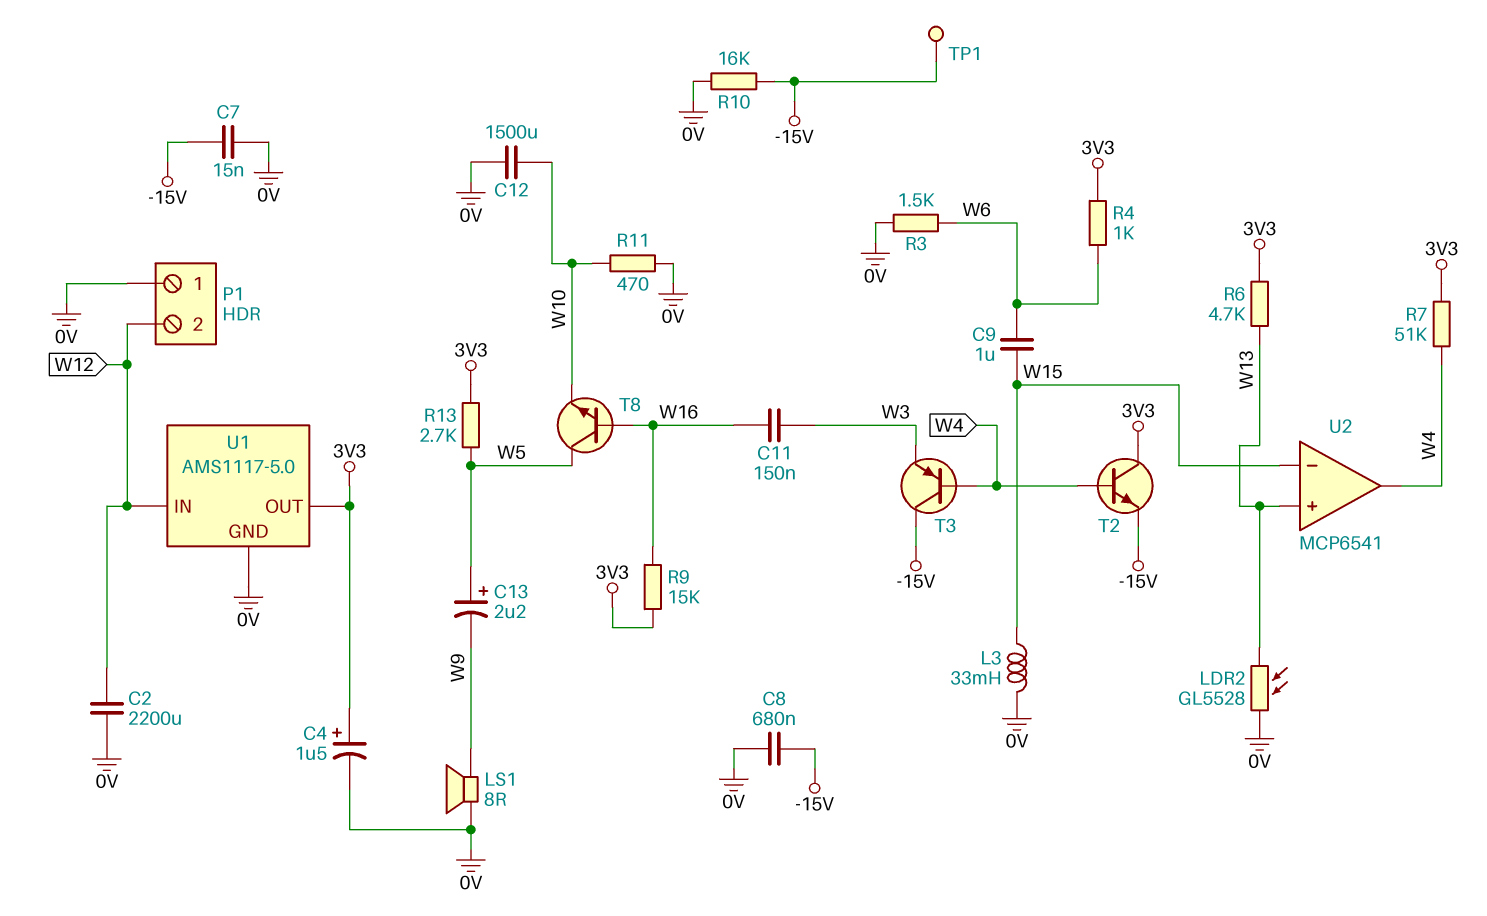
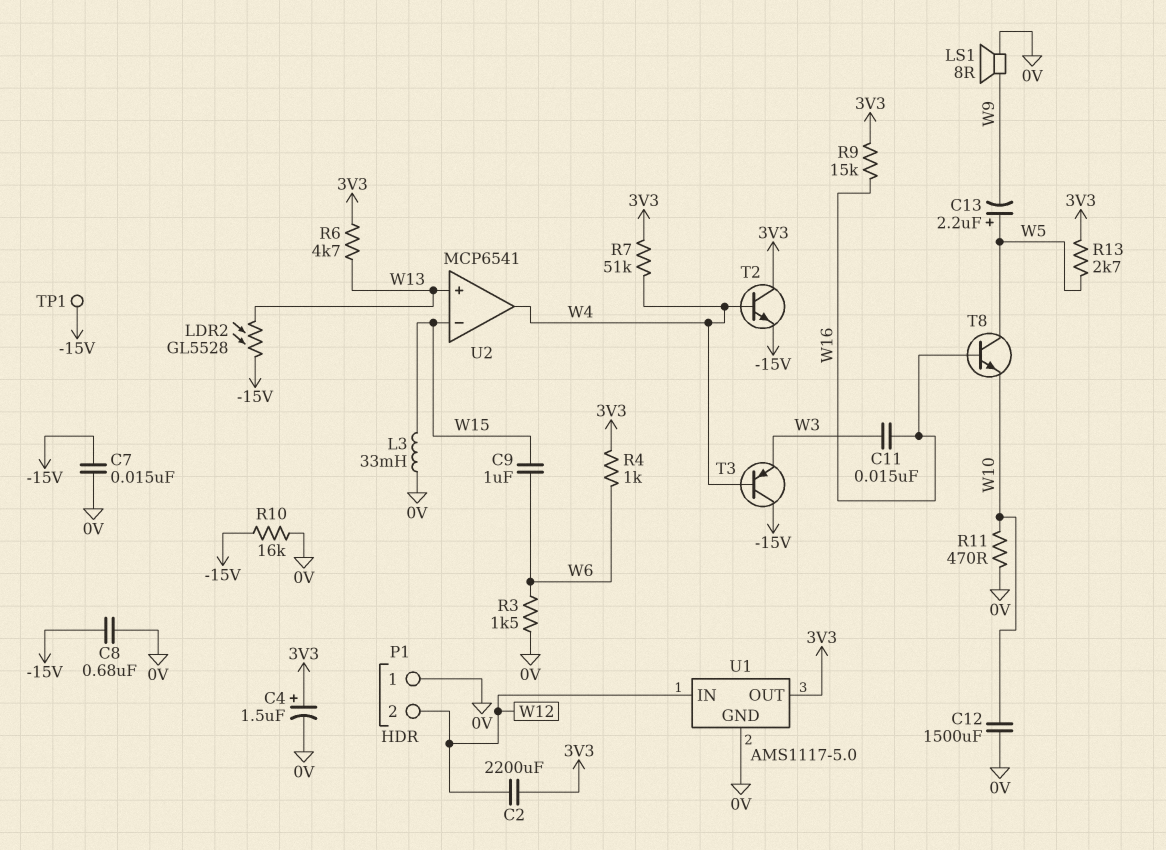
C2: 2200uF (0V, W12) -> 2200uF (3V3, W12)
C11: 150nF (W3, W16) -> 15nF (W3, W16)
LDR2: GL5528 (0V, W13) -> GL5528 (-15V, W13)

